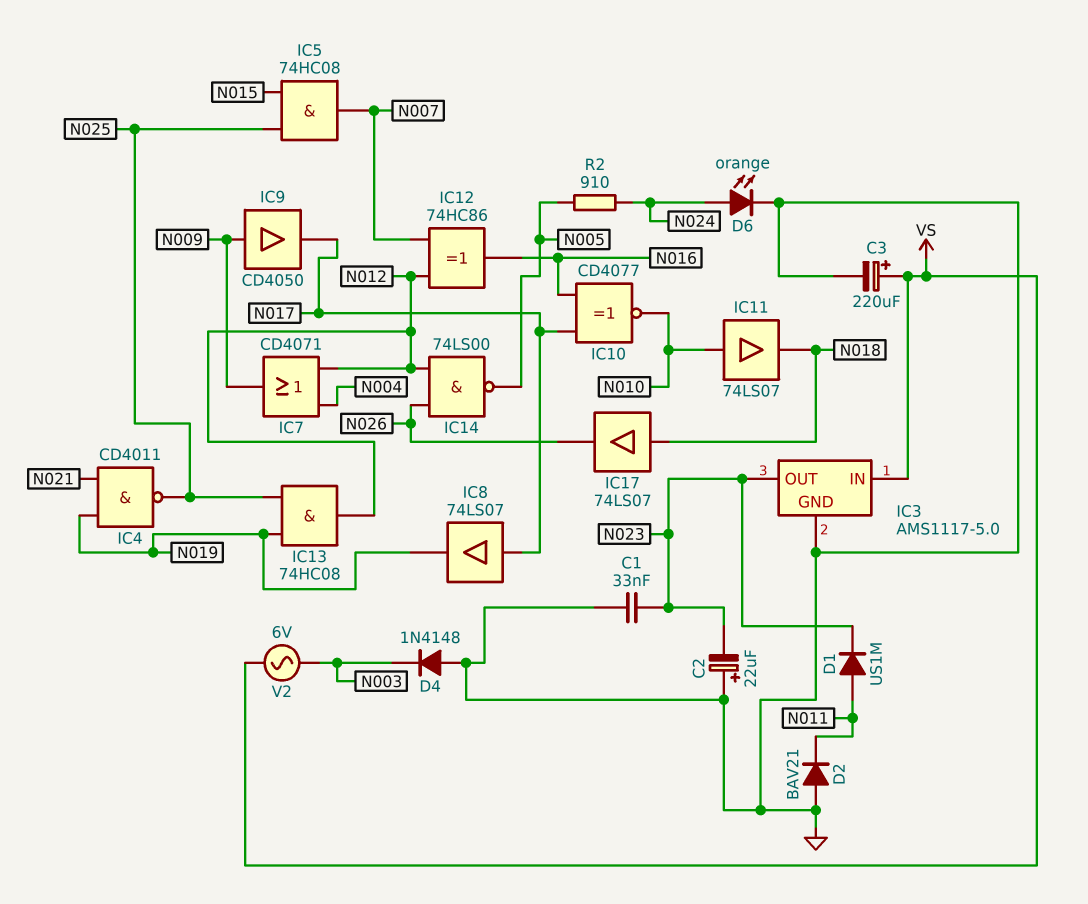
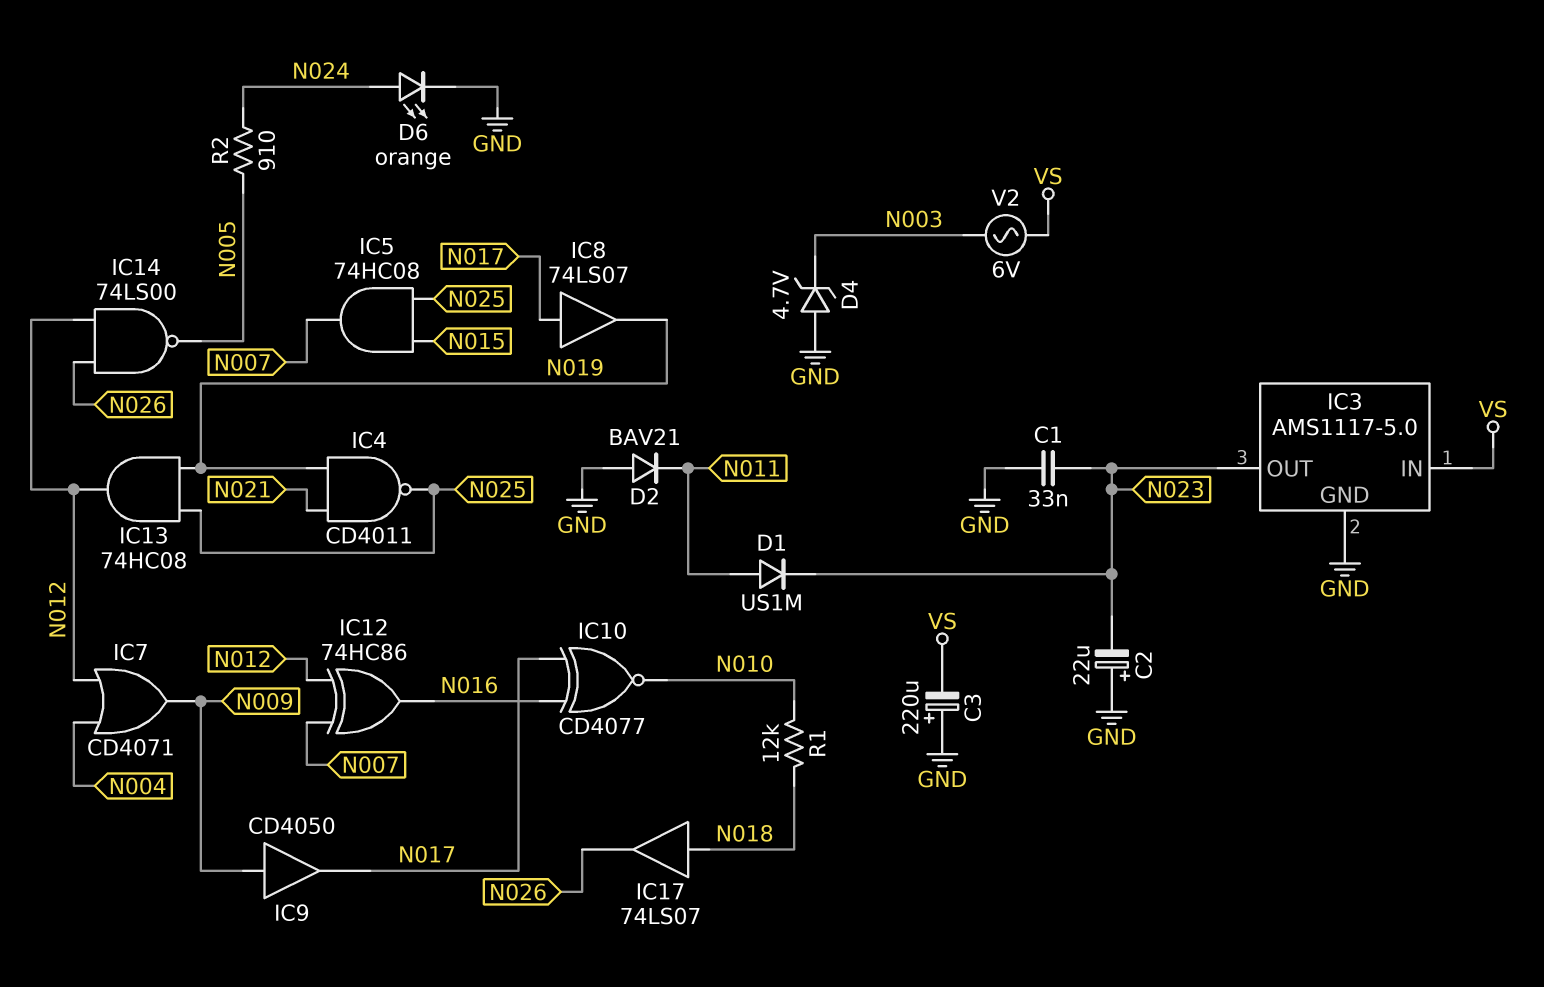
C3: 220uF (plus VS, minus GND) -> 220uF (plus GND, minus VS)
D4: diode 1N4148 (A GND, K N003) -> zener 4.7V (A GND, K N003)
IC11: buffer 74LS07 (in N010, out N018) -> none
R1: none -> 12k (N010, N018)

